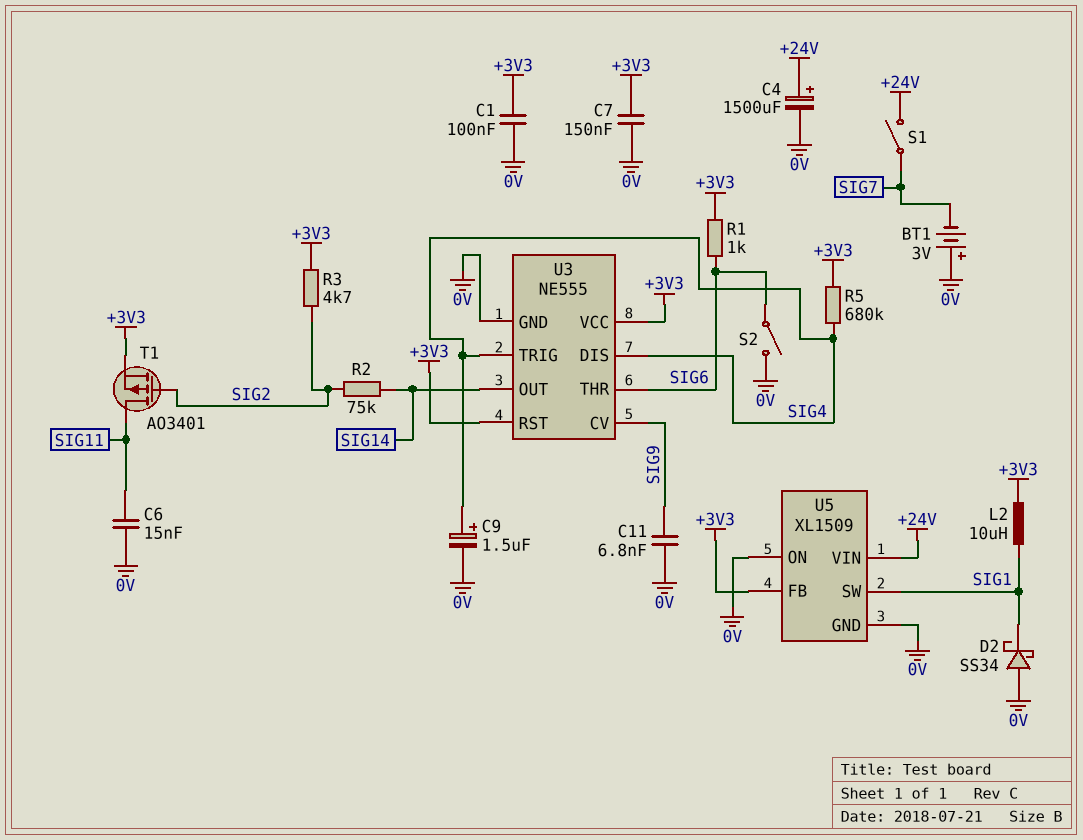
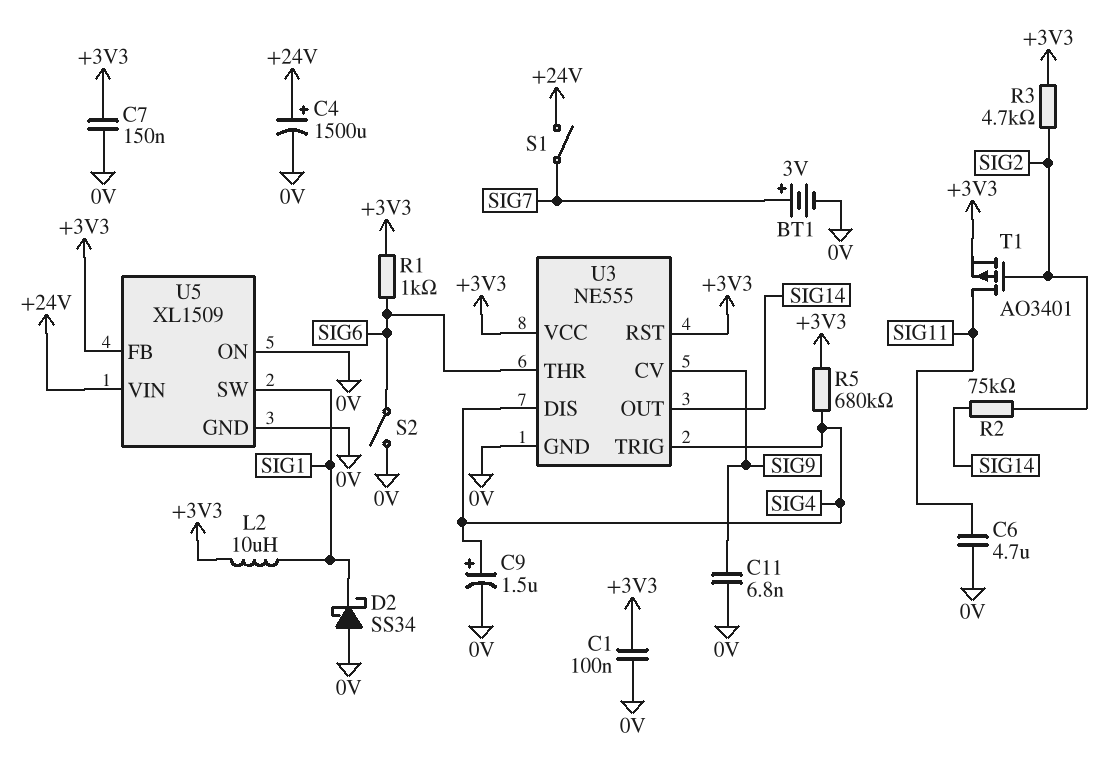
BT1: 3V (plus 0V, minus SIG7) -> 3V (plus SIG7, minus 0V)
C6: 15nF (0V, SIG11) -> 4.7uF (0V, SIG11)

